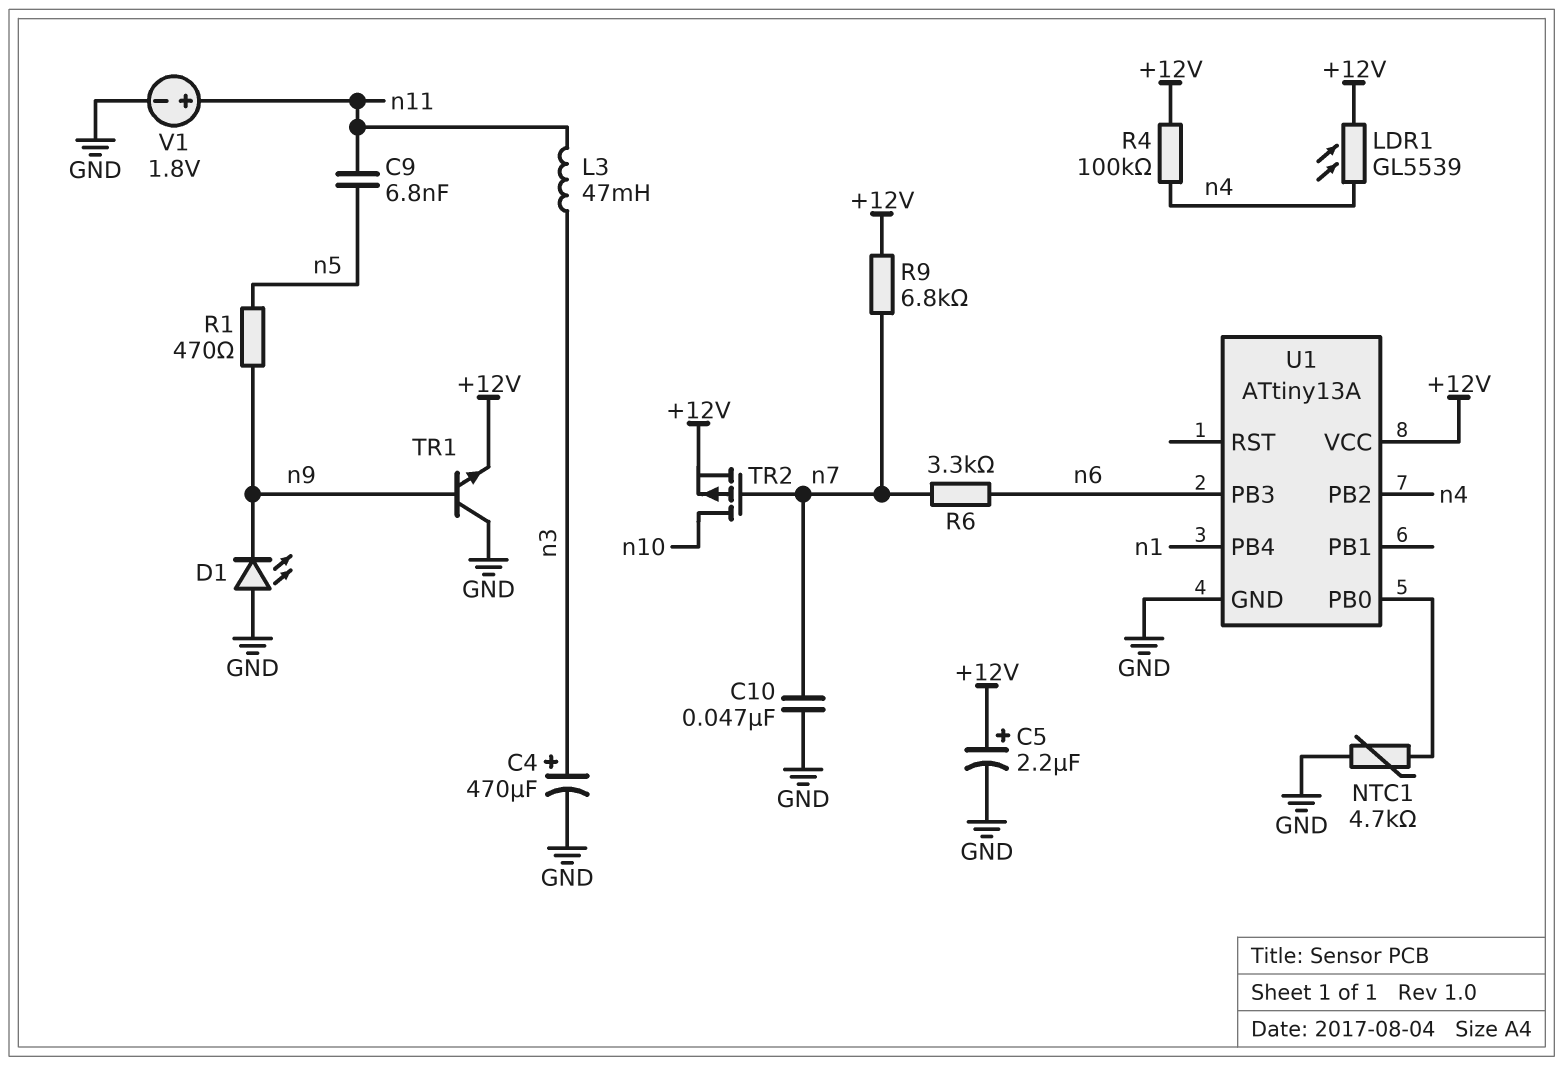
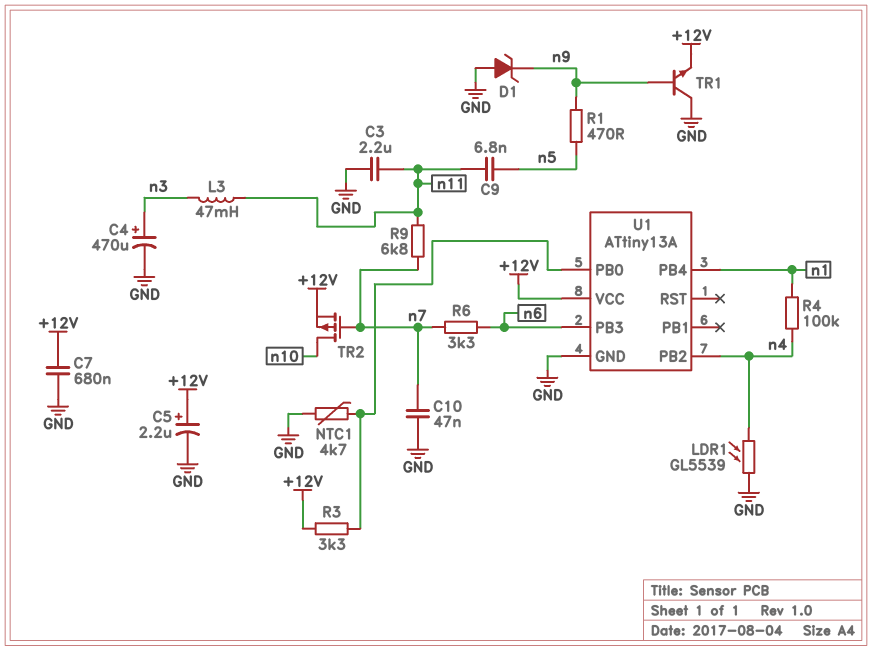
C3: none -> 2.2uF (GND, n11)
C7: none -> 680nF (+12V, GND)
D1: LED (A GND, K n9) -> zener (A GND, K n9)
LDR1: GL5539 (+12V, n4) -> GL5539 (GND, n4)
R3: none -> 3.3k (+12V, U1/PB0)
R4: 100k (+12V, n4) -> 100k (n1, n4)
R9: 6.8k (+12V, n7) -> 6.8k (n7, n11)
V1: 1.8V (plus n11, minus GND) -> none

